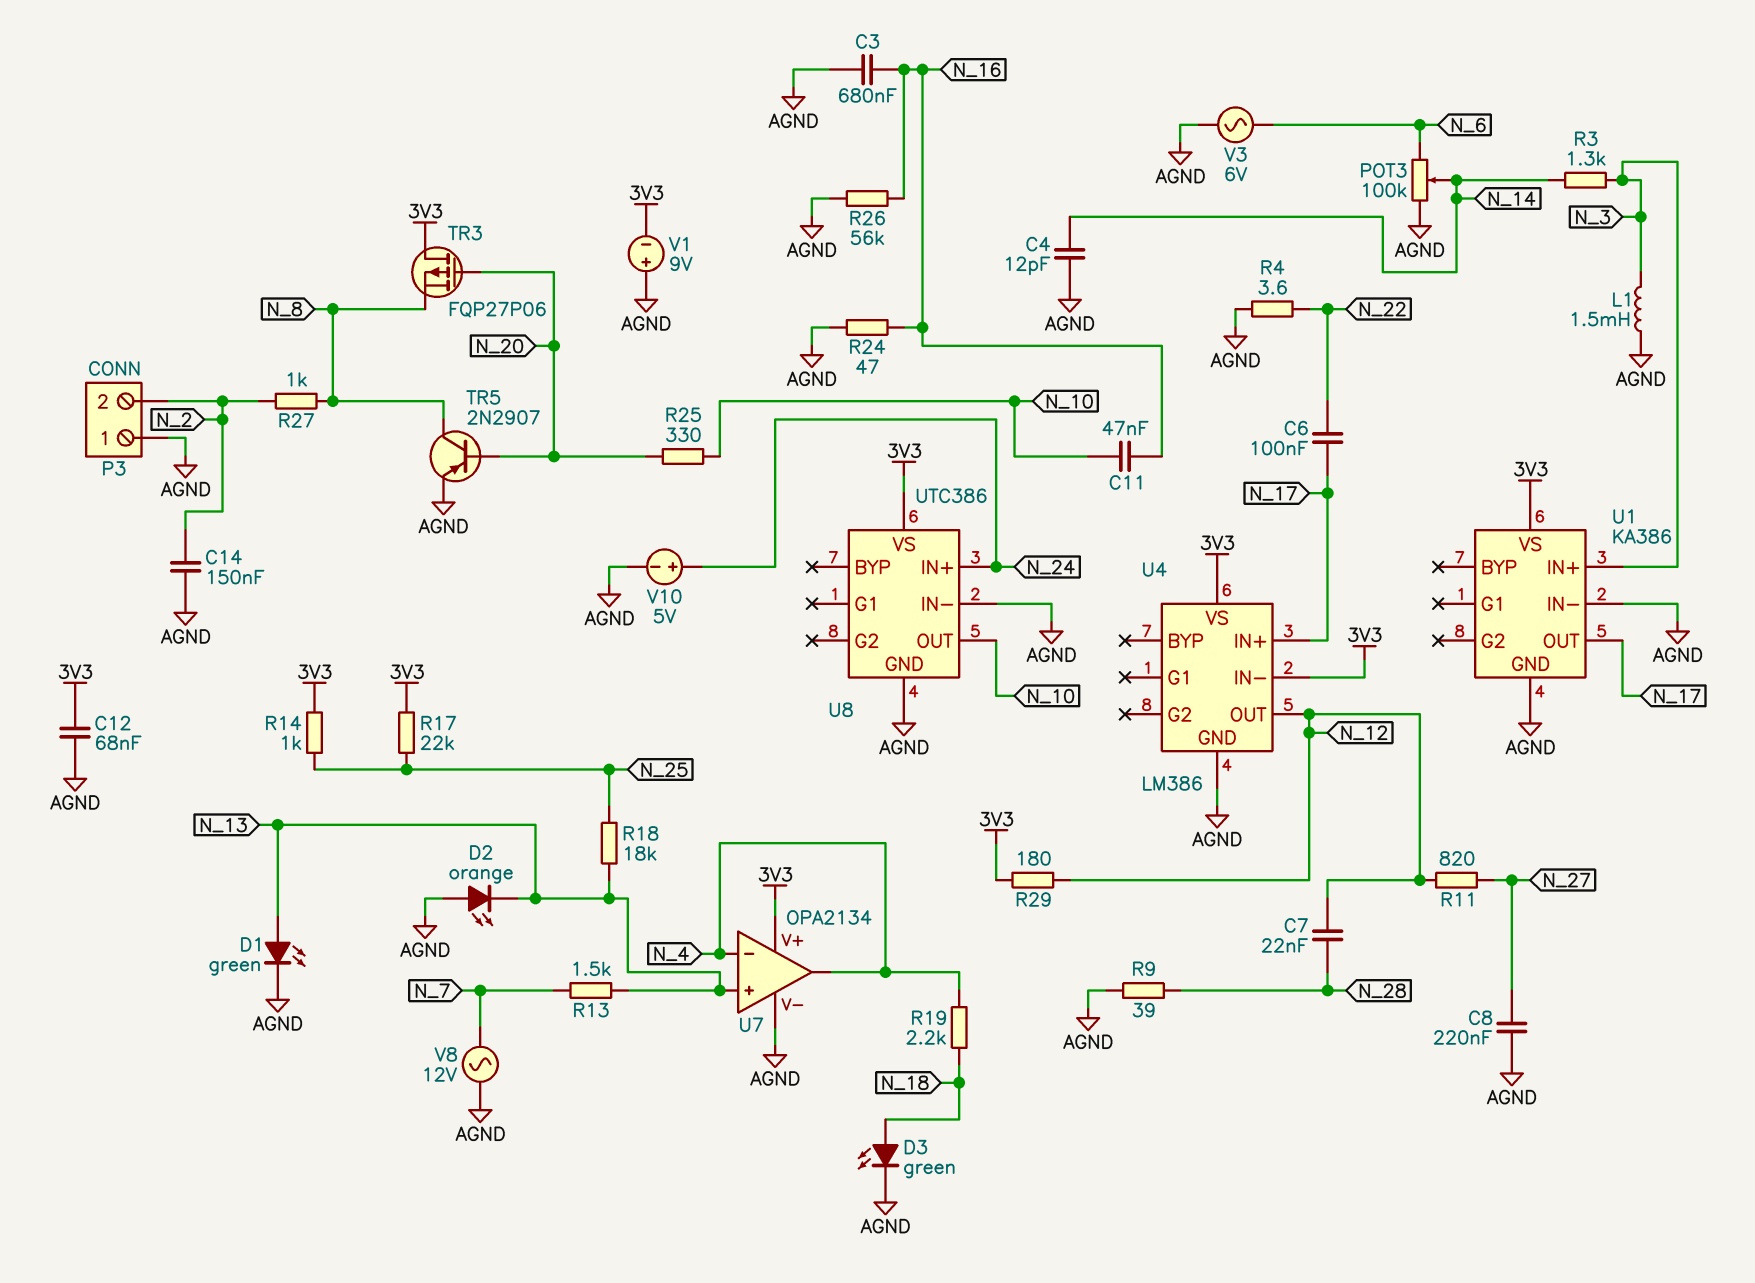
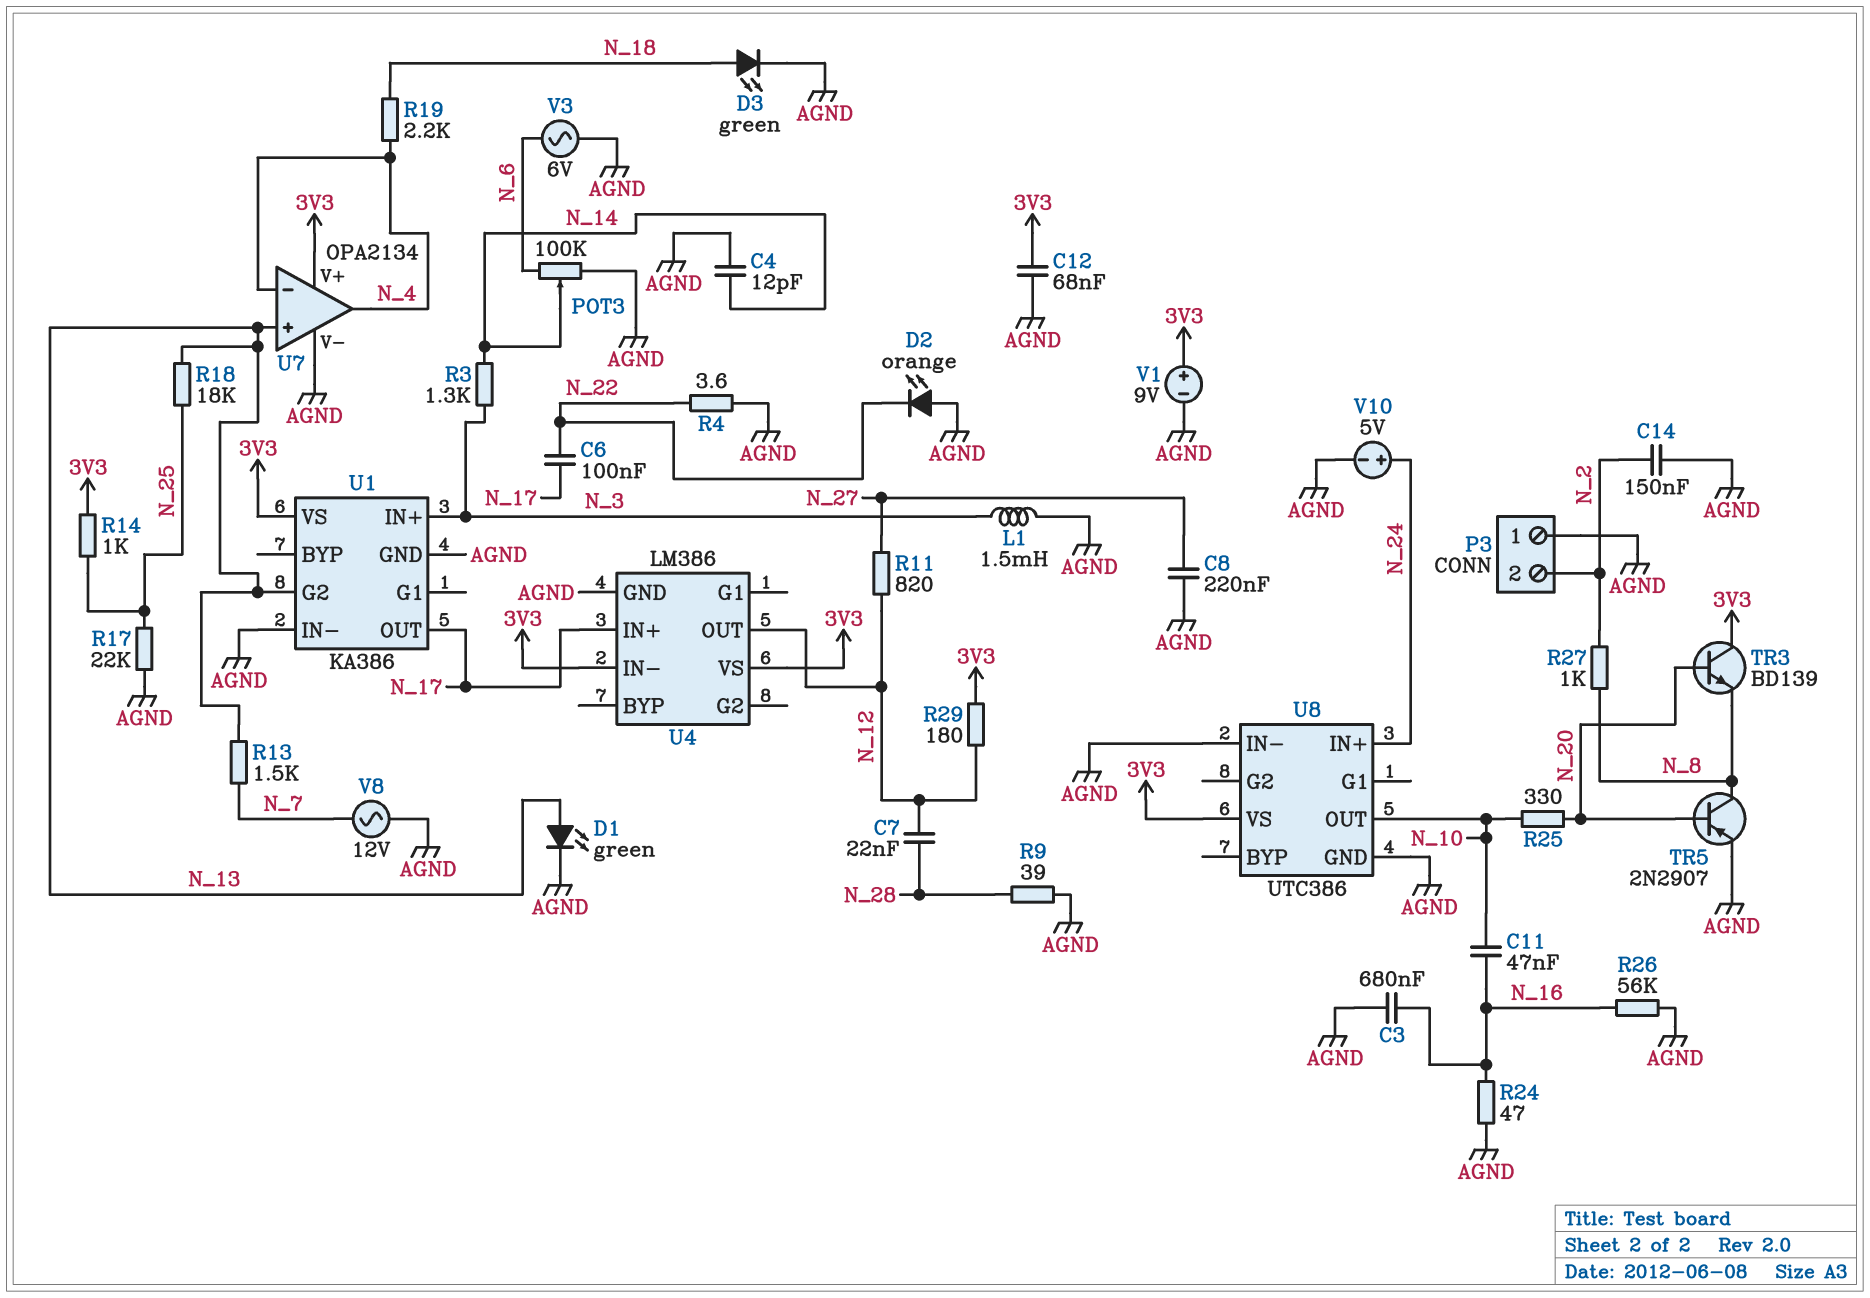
D2: LED orange (A AGND, K N_13) -> LED orange (A AGND, K N_22)
R17: 22k (3V3, N_25) -> 22k (AGND, N_25)
TR3: PMOS FQP27P06 (G N_20, D 3V3, S N_8) -> NPN BD139 (B N_20, C 3V3, E N_8)
U1 pin G2: none -> N_13
V1: 9V (plus AGND, minus 3V3) -> 9V (plus 3V3, minus AGND)

